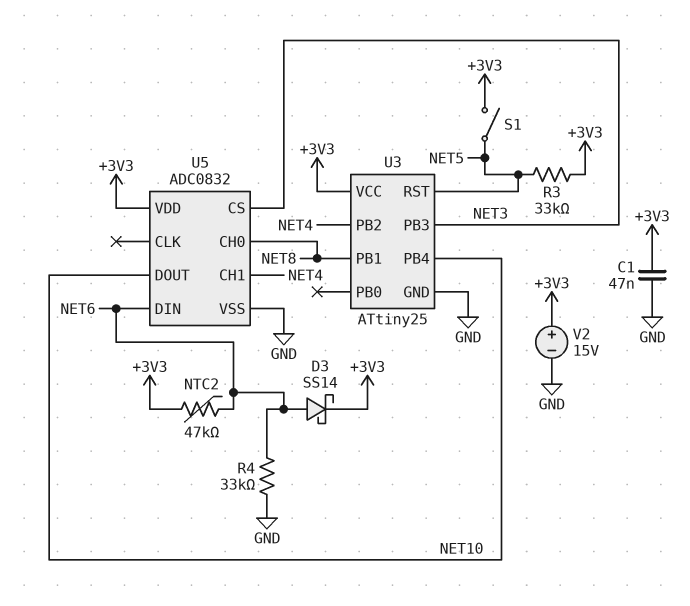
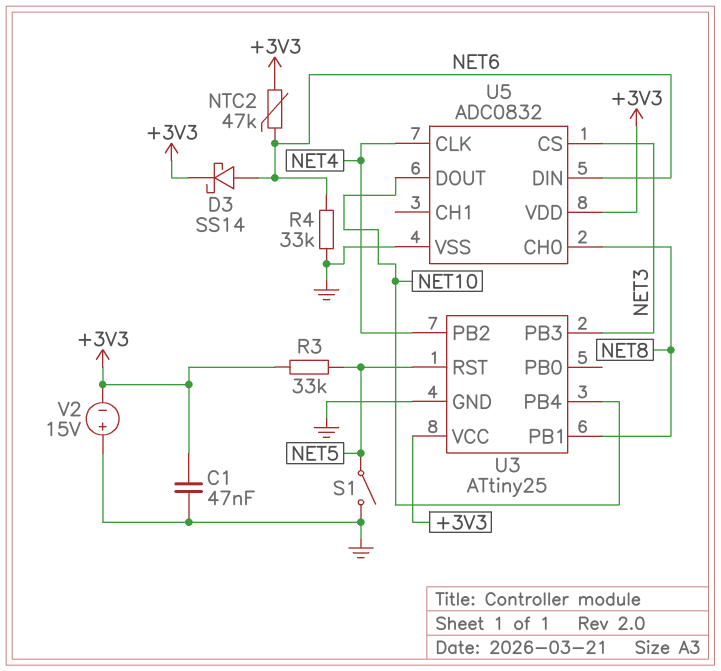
S1: switch (+3V3, NET5) -> switch (GND, NET5)
U5 pin CH1: NET4 -> none
U5 pin CLK: none -> NET4
V2: 15V (plus +3V3, minus GND) -> 15V (plus GND, minus +3V3)

